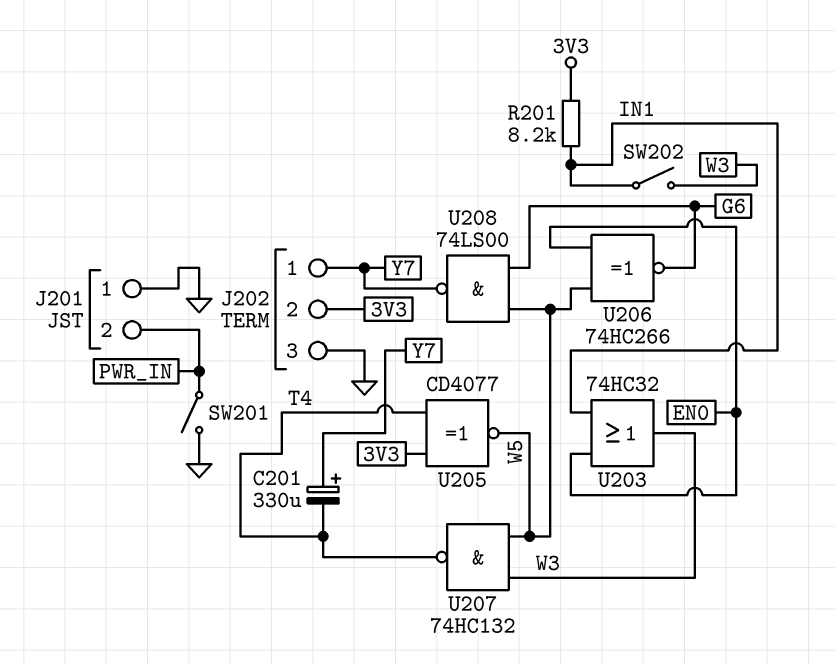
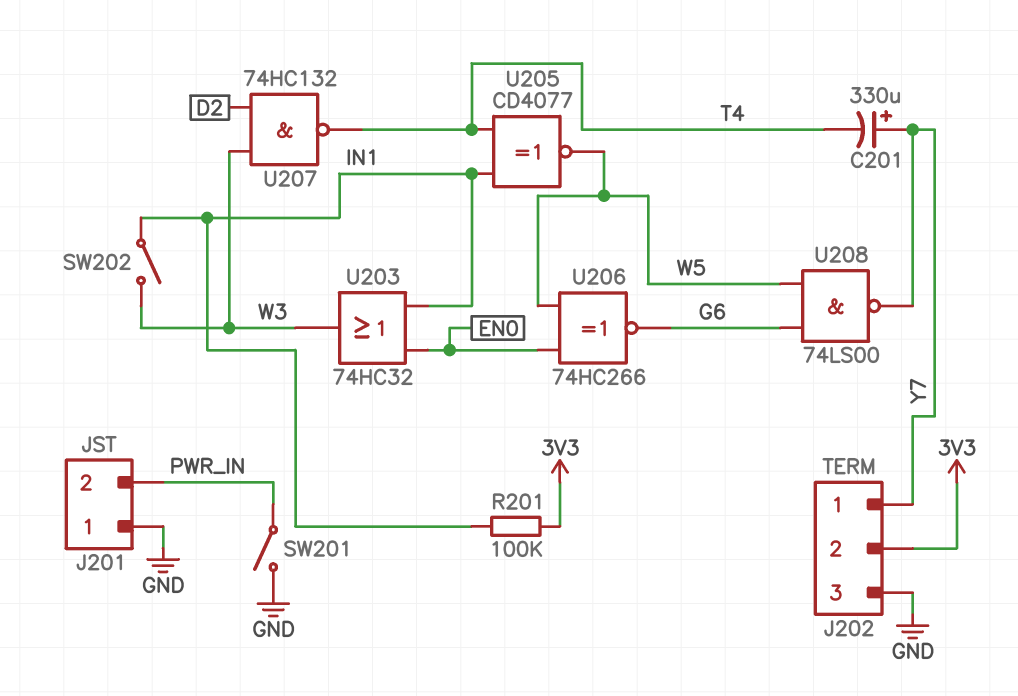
R201: 8.2k (3V3, IN1) -> 100k (3V3, IN1)
U205: XNOR CD4077 (in 3V3, in T4, out W5) -> XNOR CD4077 (in IN1, in T4, out W5)
U207: NAND 74HC132 (in W3, in W5, out T4) -> NAND 74HC132 (in D2, in W3, out T4)

